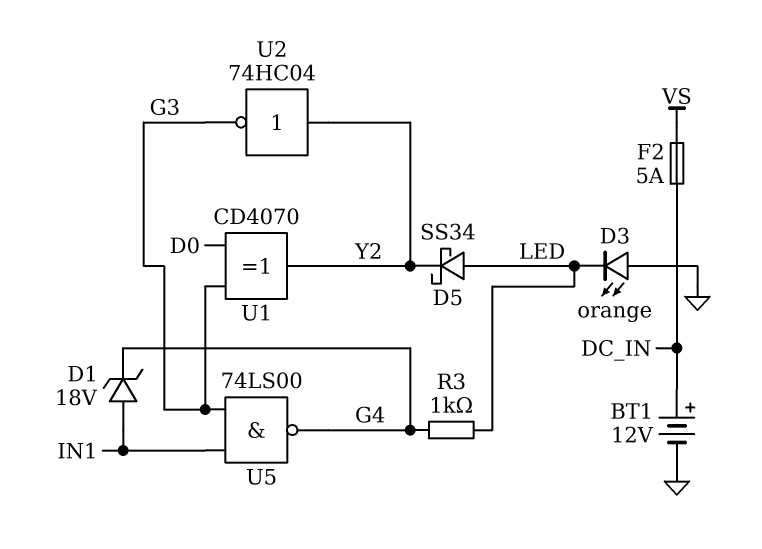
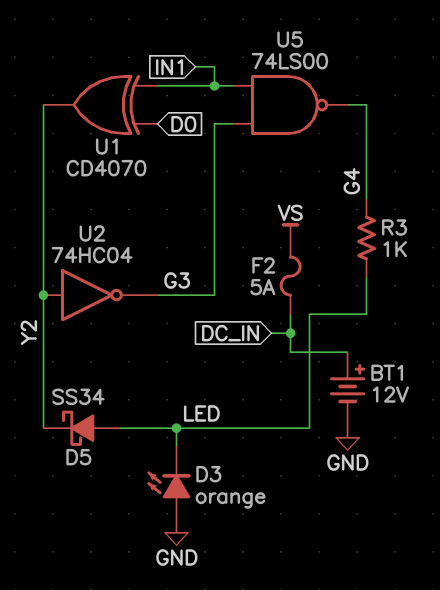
D1: zener 18V (A IN1, K G4) -> none
U1: XOR CD4070 (in D0, in G3, out Y2) -> XOR CD4070 (in D0, in IN1, out Y2)

